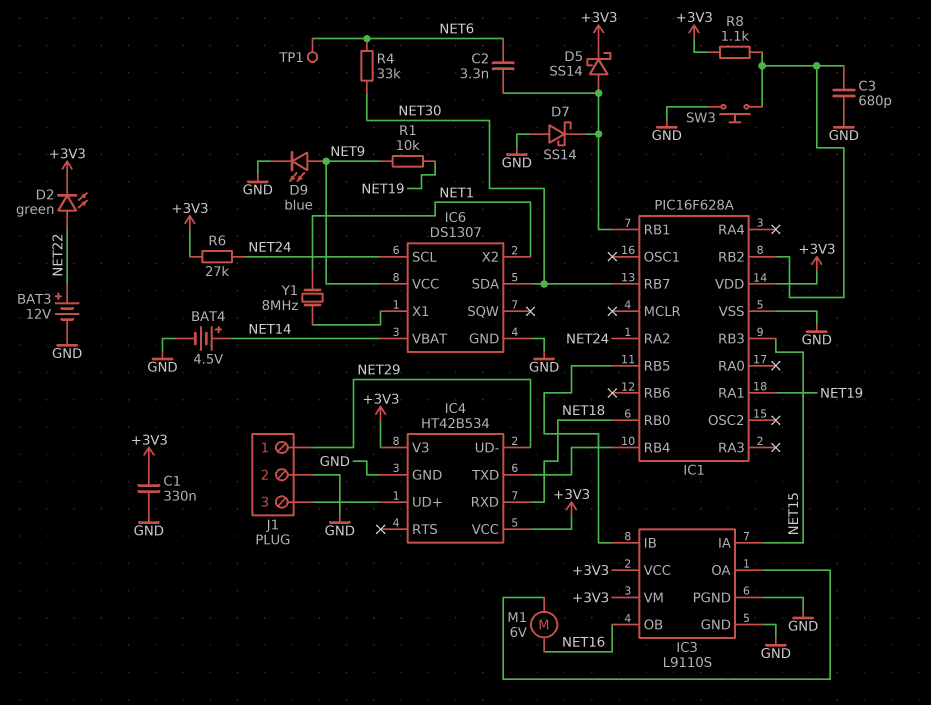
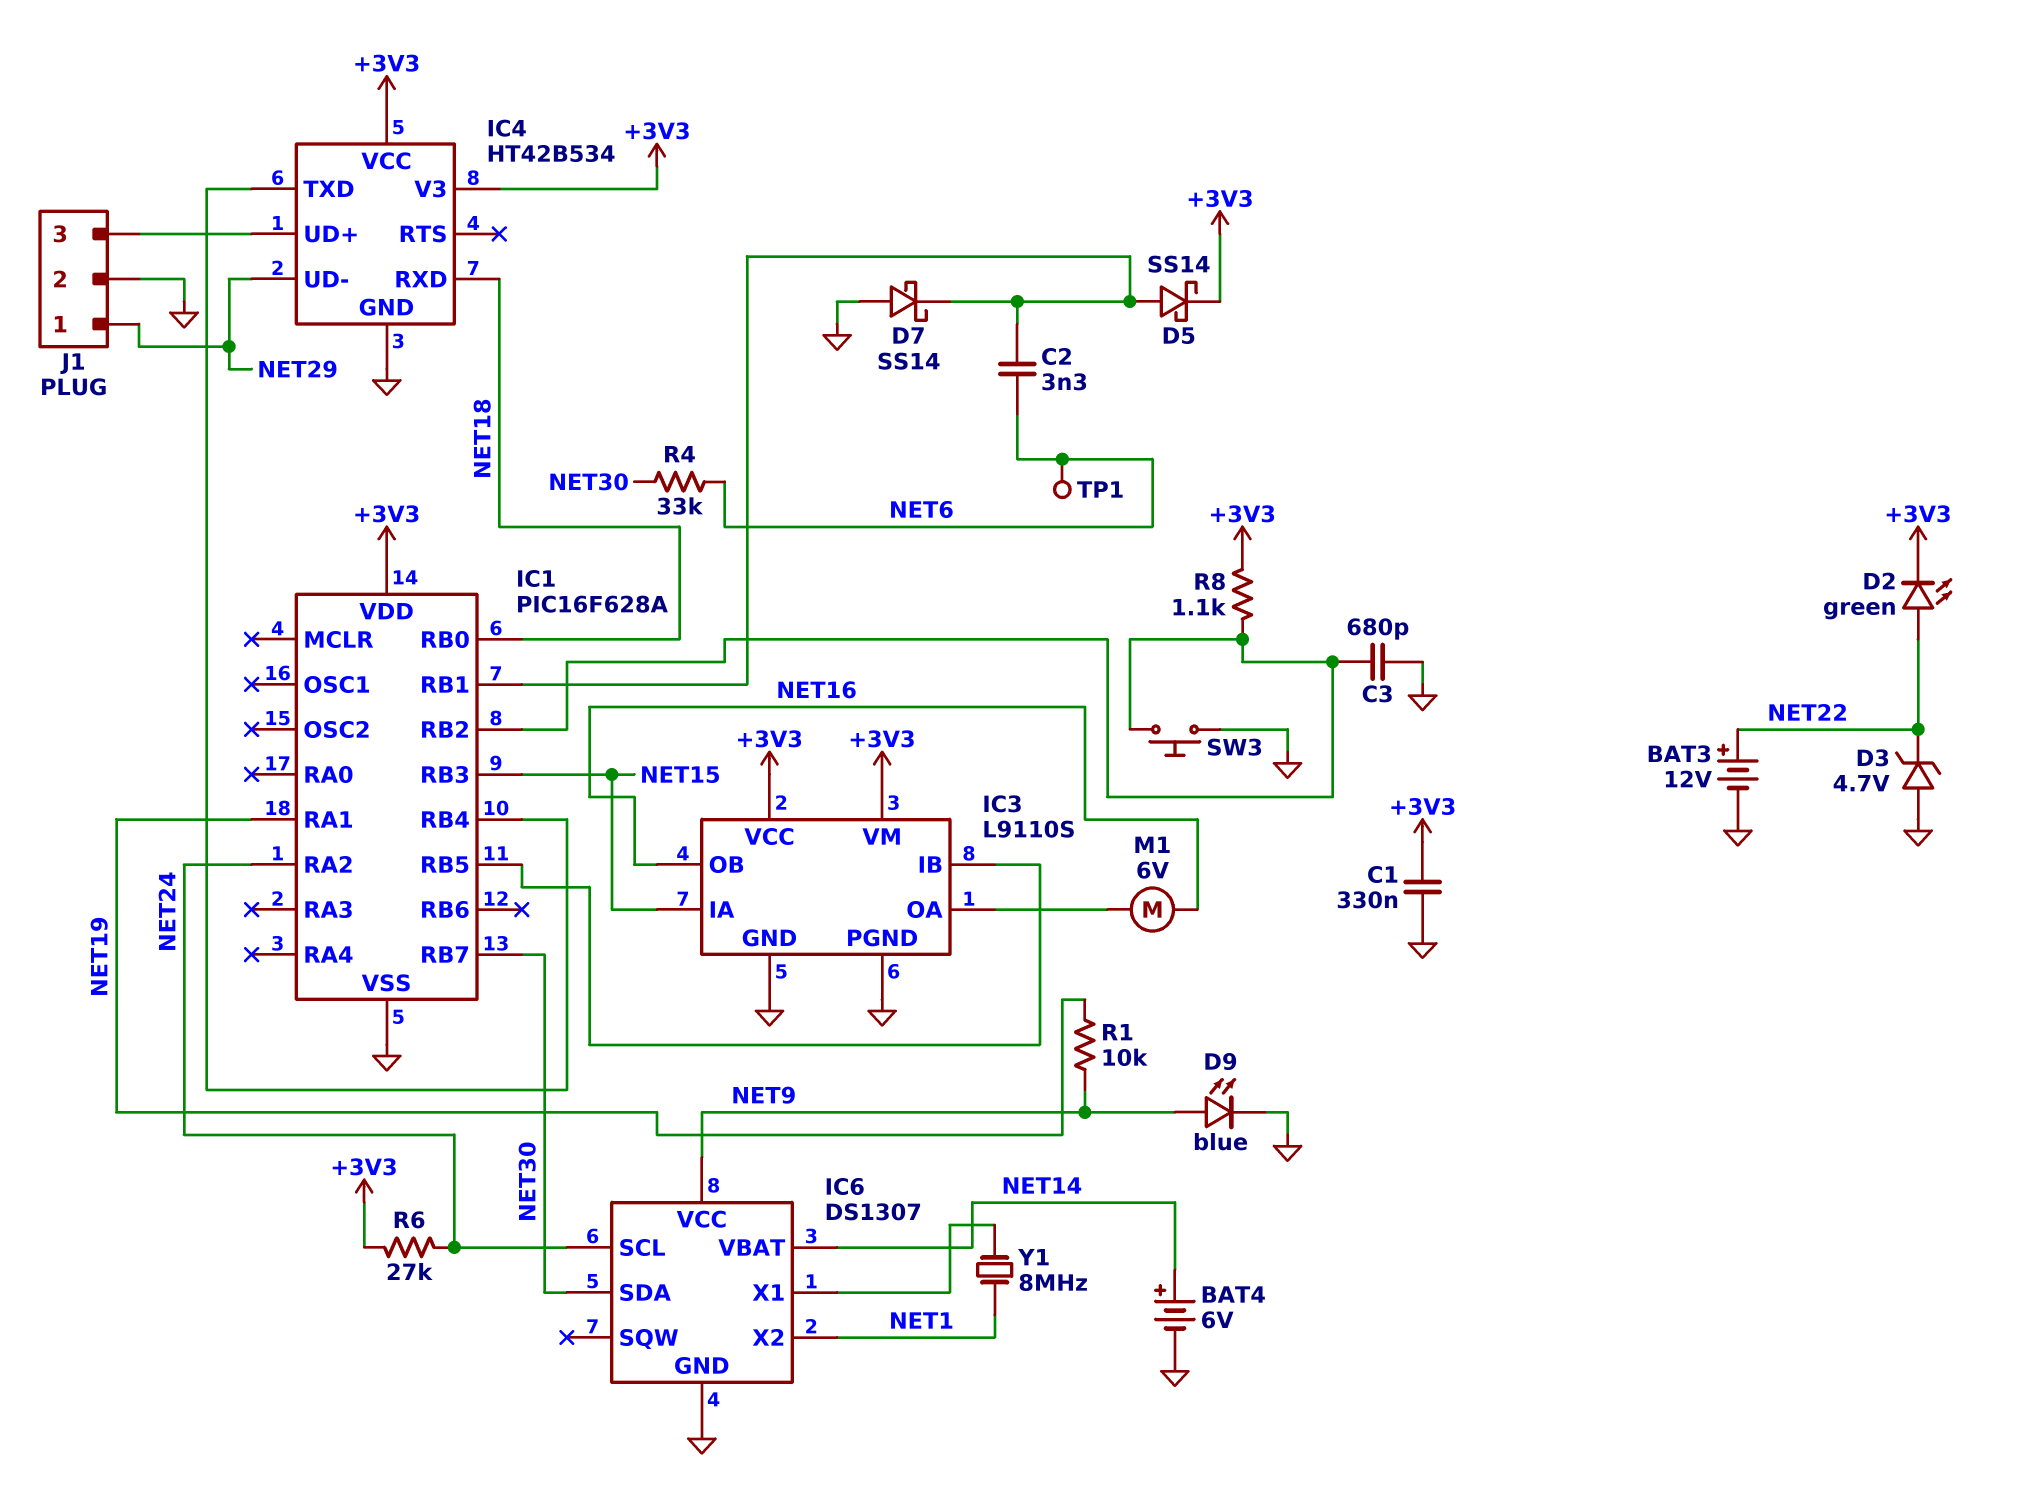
BAT4: 4.5V (plus NET14, minus GND) -> 6V (plus NET14, minus GND)
D3: none -> zener 4.7V (A GND, K NET22)

